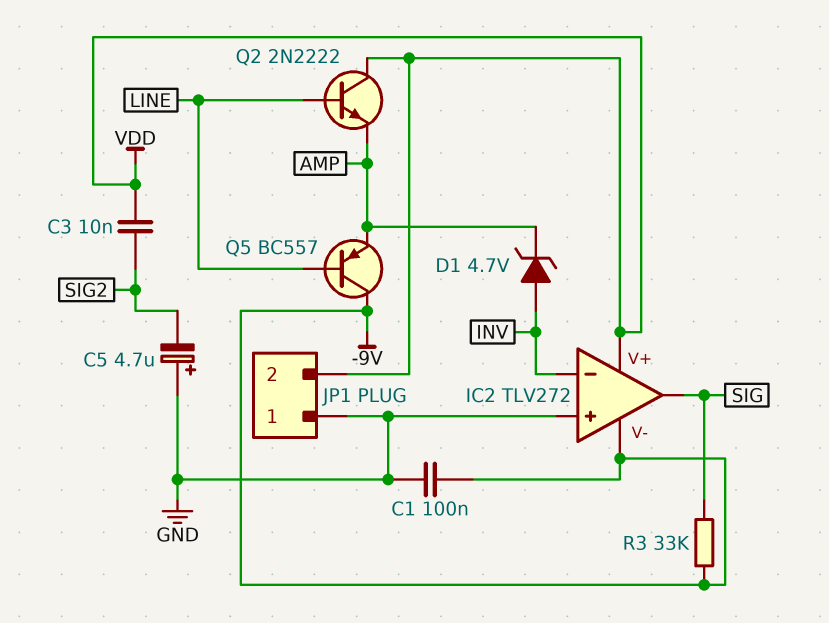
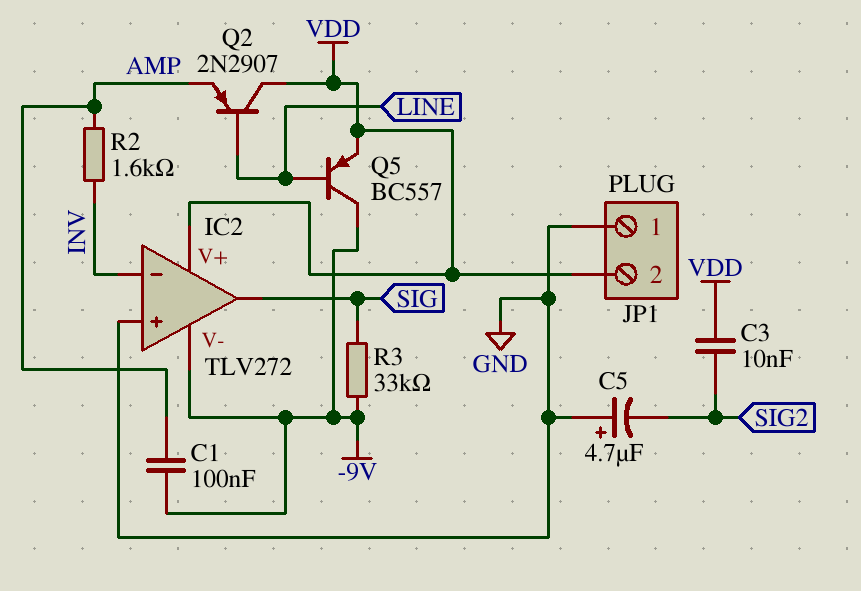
C1: 100nF (-9V, GND) -> 100nF (-9V, AMP)
D1: zener 4.7V (A INV, K AMP) -> none
Q2: NPN 2N2222 (B LINE, C VDD, E AMP) -> PNP 2N2907 (B LINE, C VDD, E AMP)
Q5: PNP BC557 (B LINE, C -9V, E AMP) -> PNP BC557 (B LINE, C -9V, E VDD)
R2: none -> 1.6k (AMP, INV)

